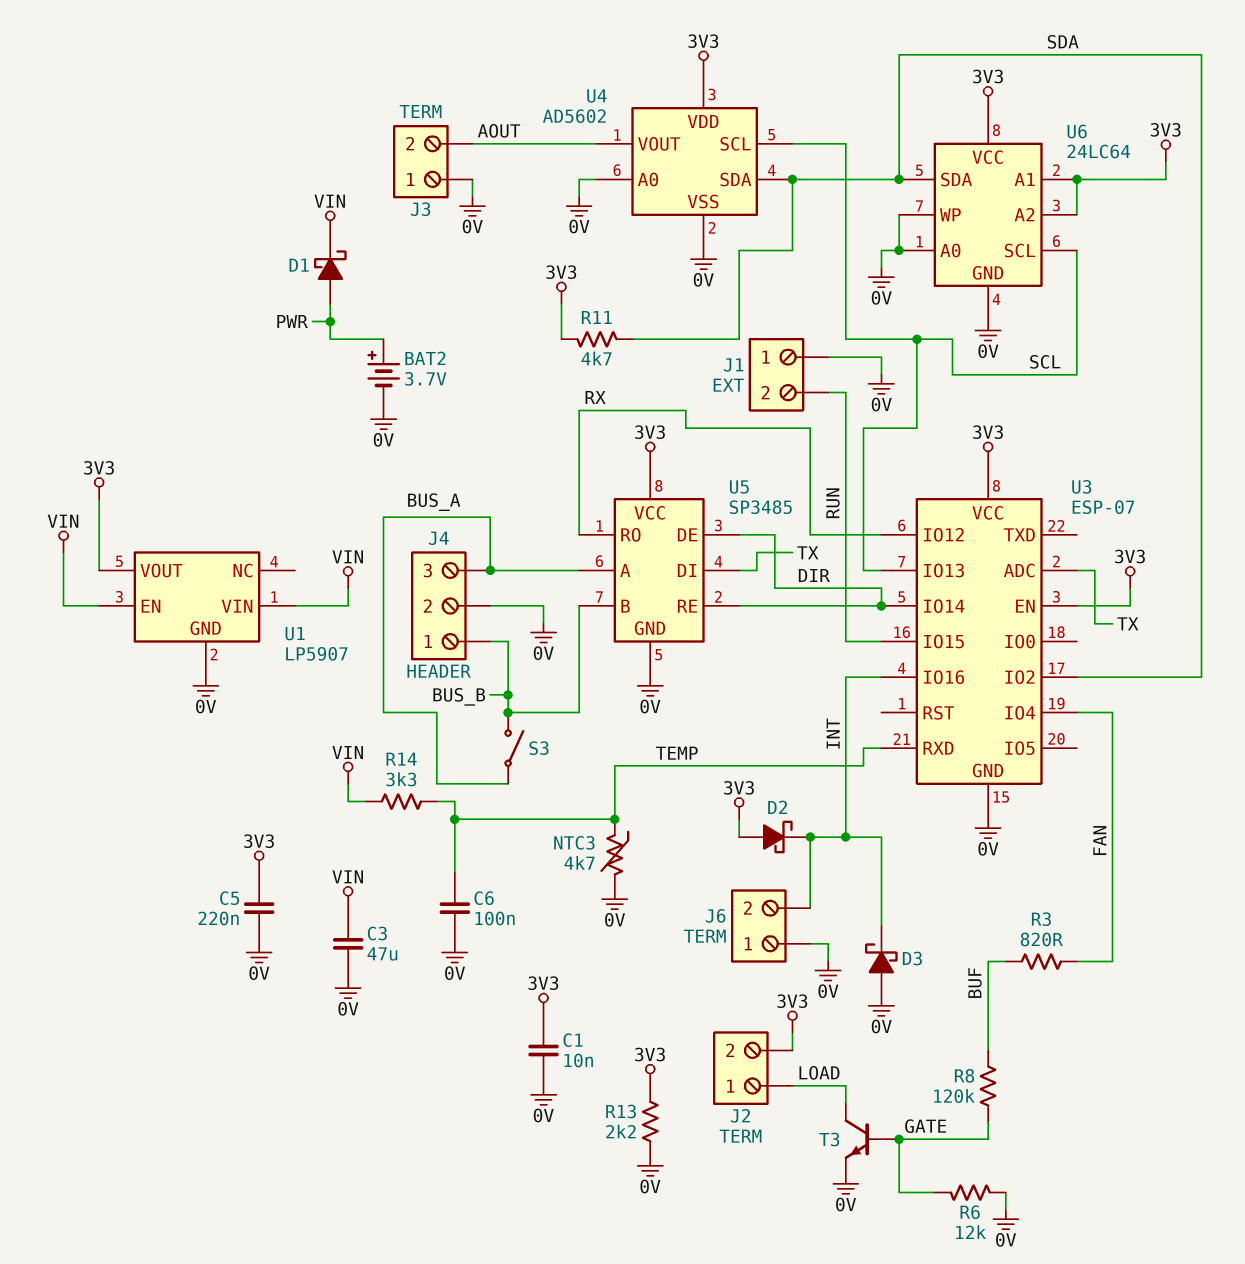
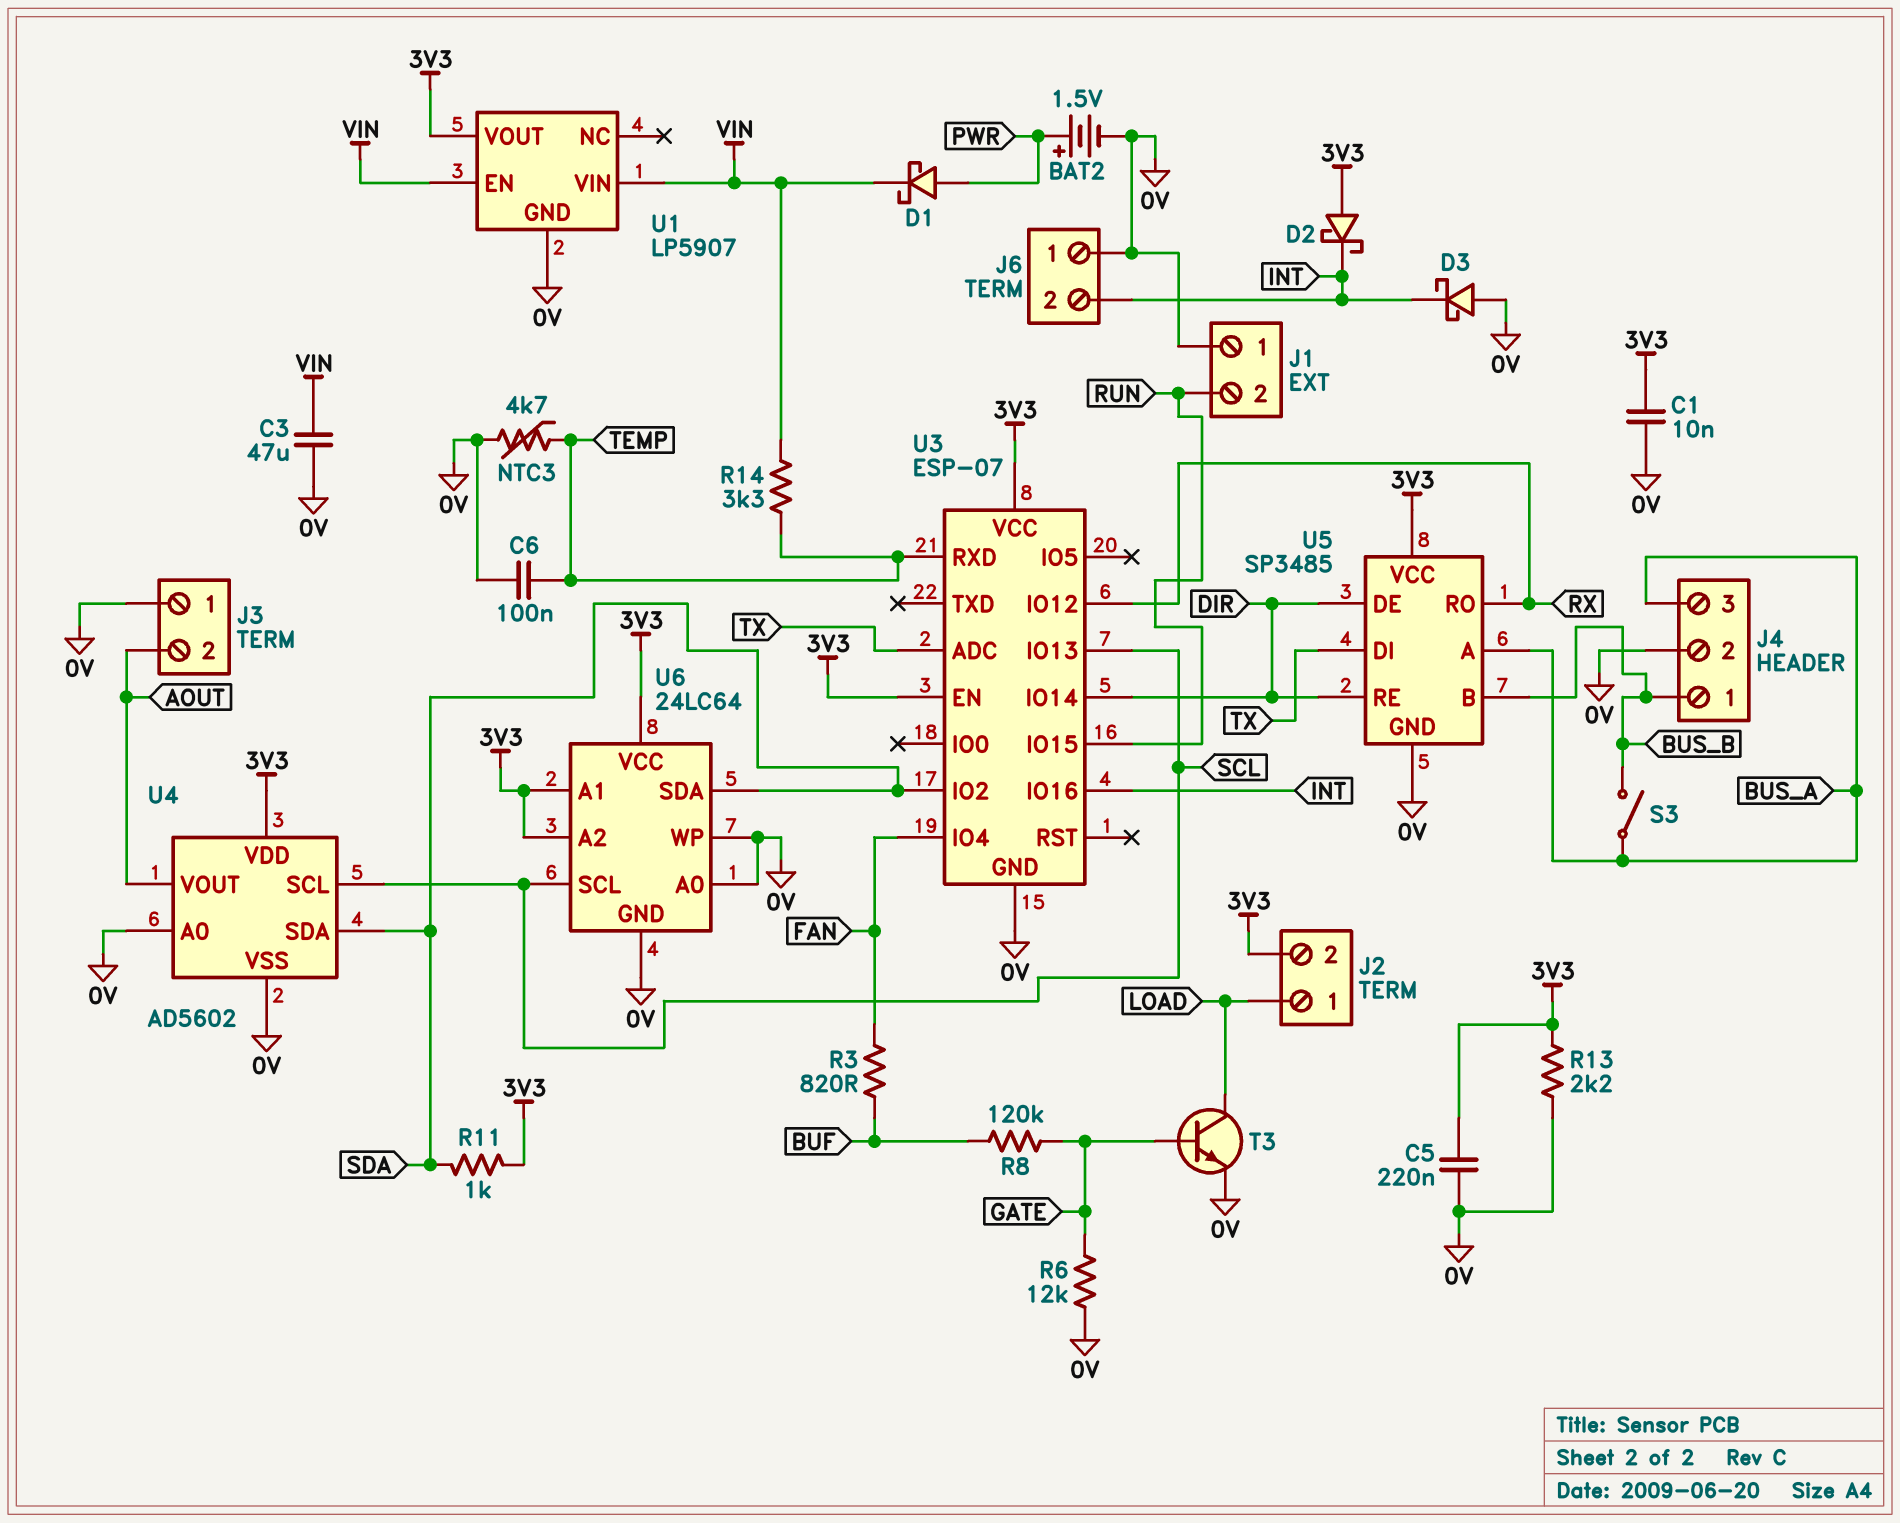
BAT2: 3.7V (plus PWR, minus 0V) -> 1.5V (plus PWR, minus 0V)
R11: 4.7k (3V3, SDA) -> 1k (3V3, SDA)

